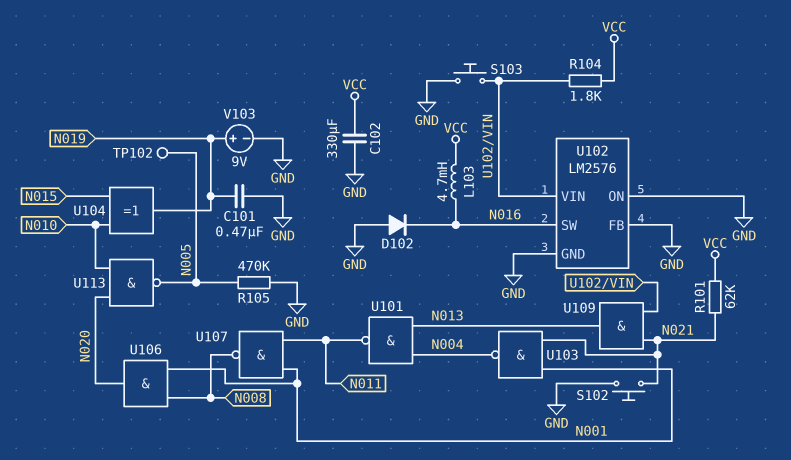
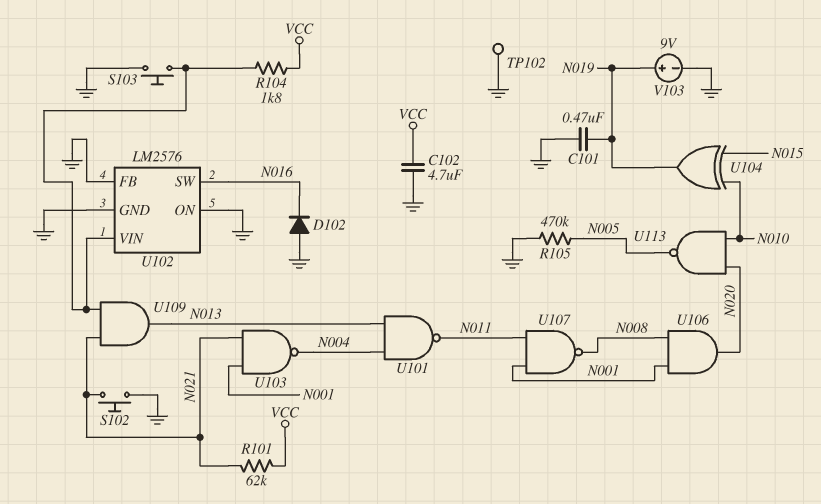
C102: 330uF (GND, VCC) -> 4.7uF (GND, VCC)
L103: 4.7mH (N016, VCC) -> none
TP102: test point (N005) -> test point (GND)

